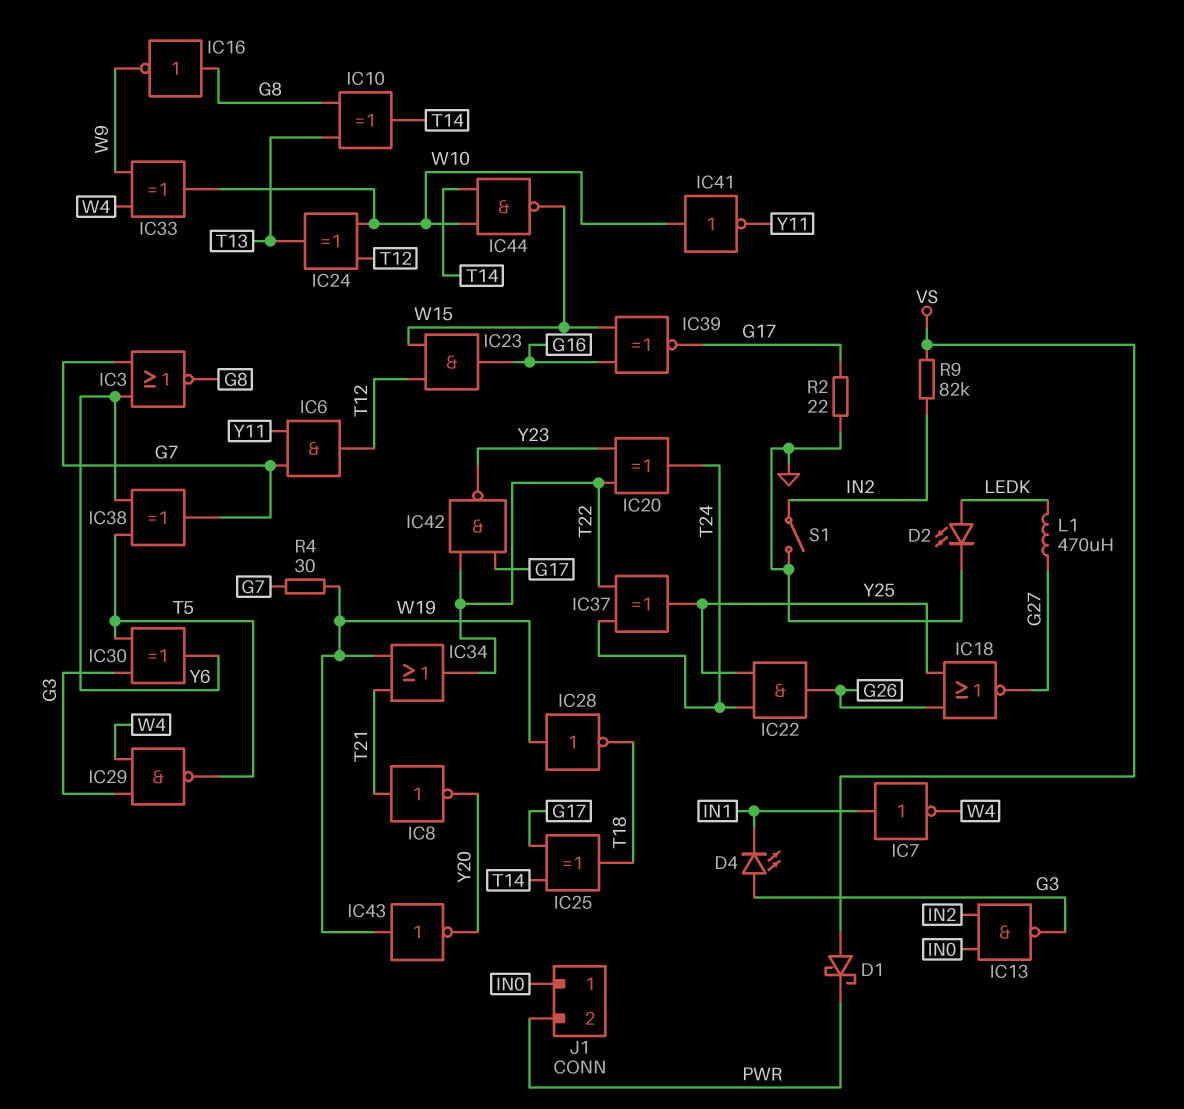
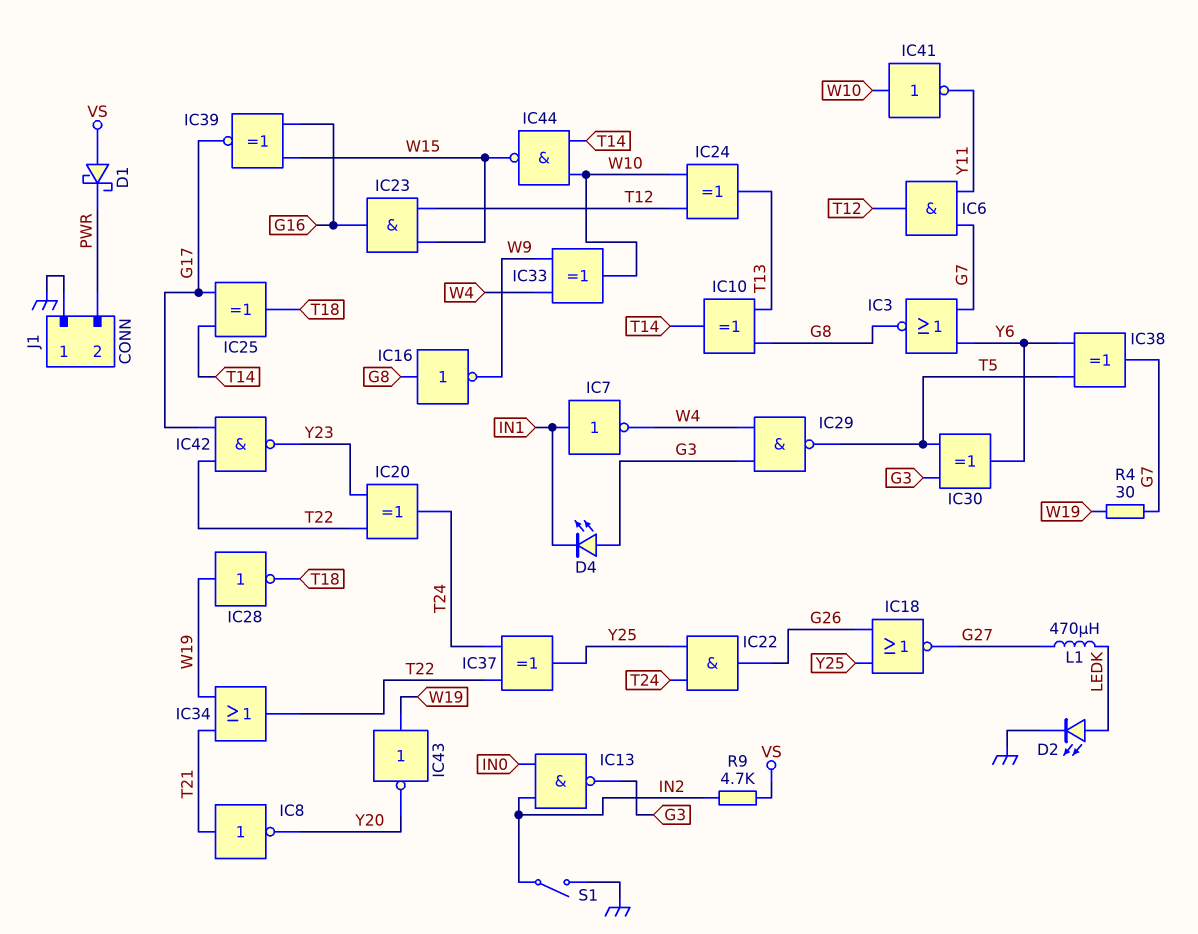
J1 pin 1: IN0 -> GND
R2: 22 (G17, GND) -> none
R9: 82k (IN2, VS) -> 4.7k (IN2, VS)

